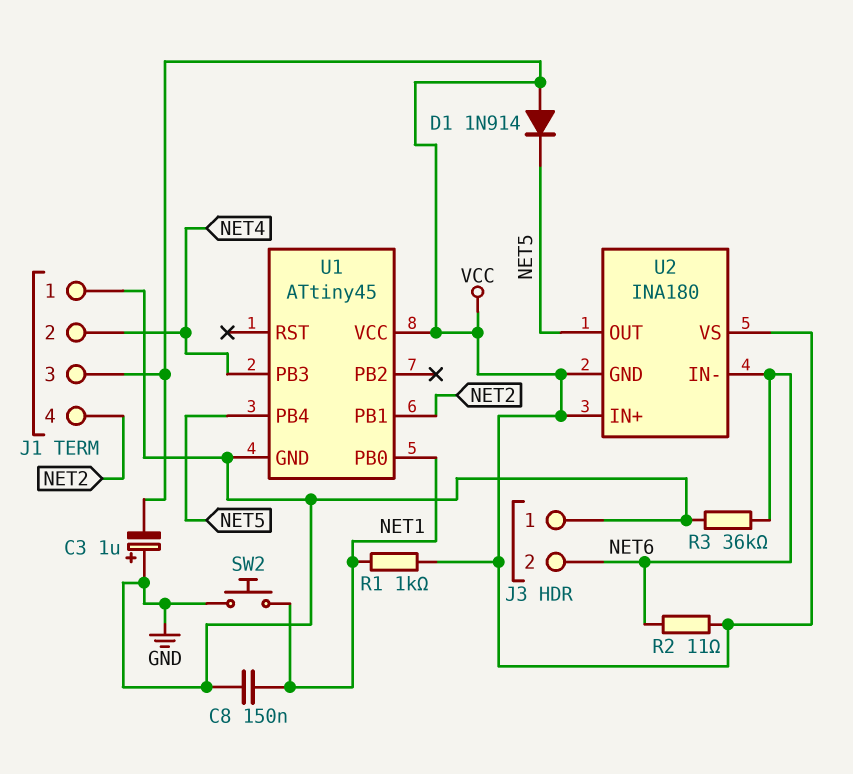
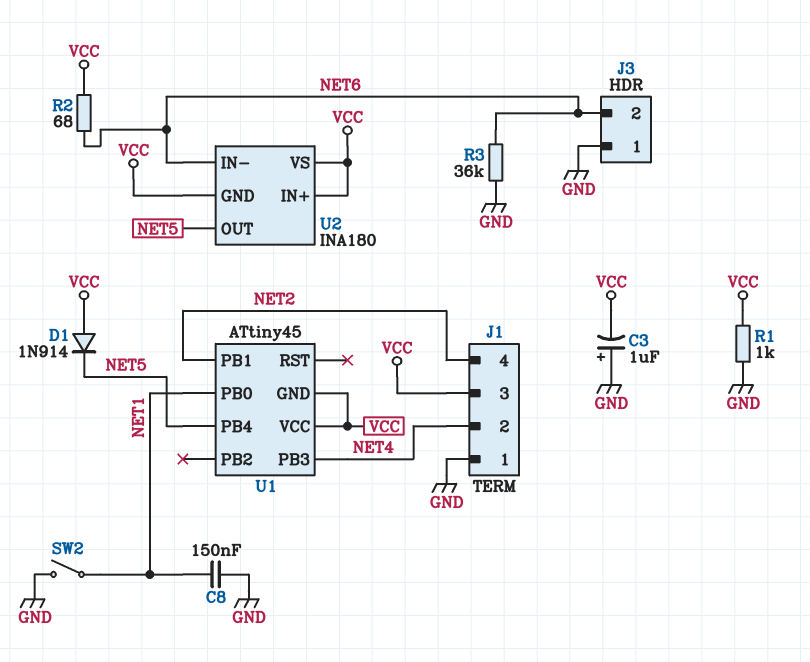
R1: 1k (NET1, VCC) -> 1k (GND, VCC)
R2: 11 (NET6, VCC) -> 68 (NET6, VCC)
SW2: button (GND, NET1) -> switch (GND, NET1)
U1 pin GND: GND -> VCC

